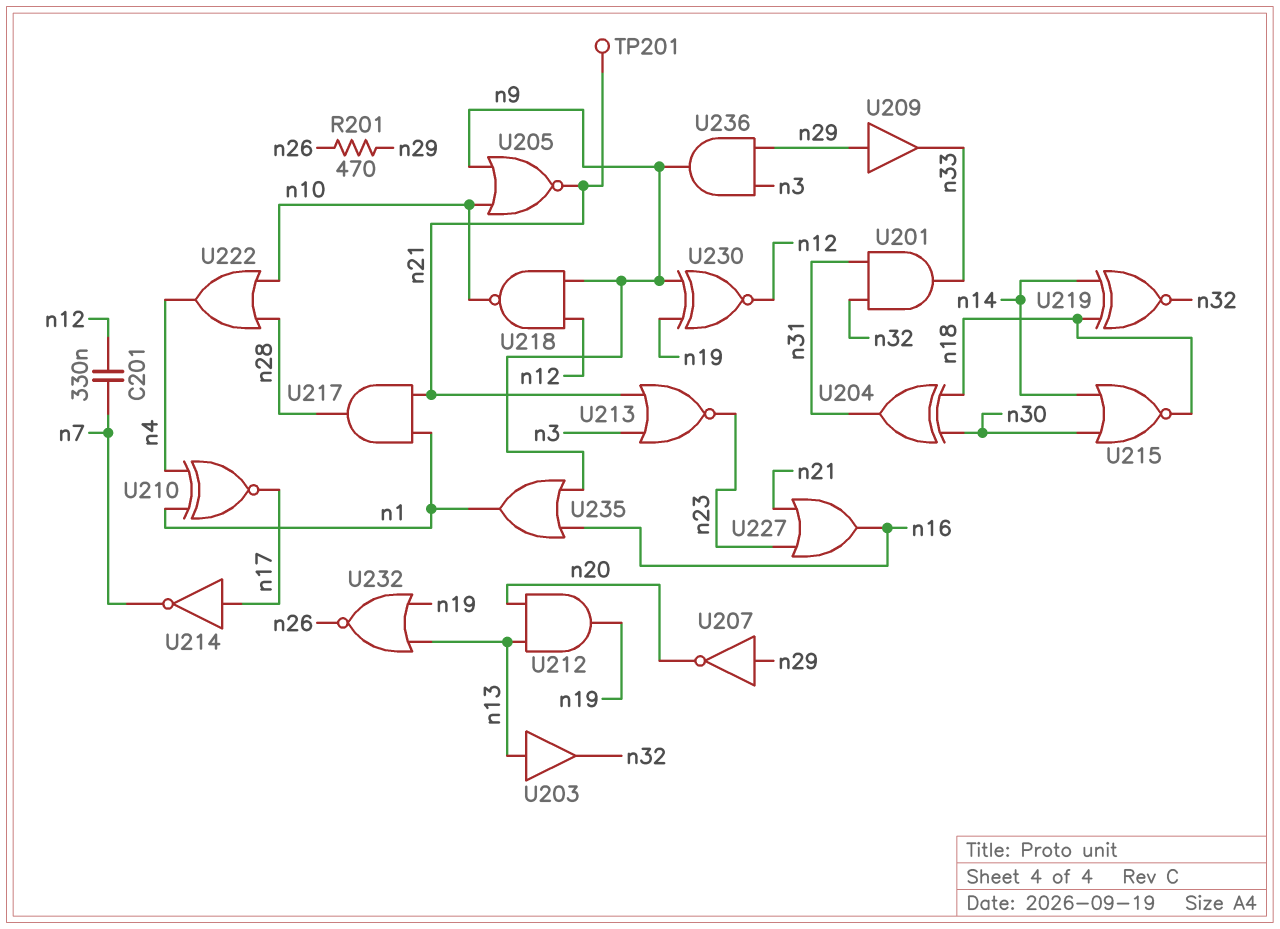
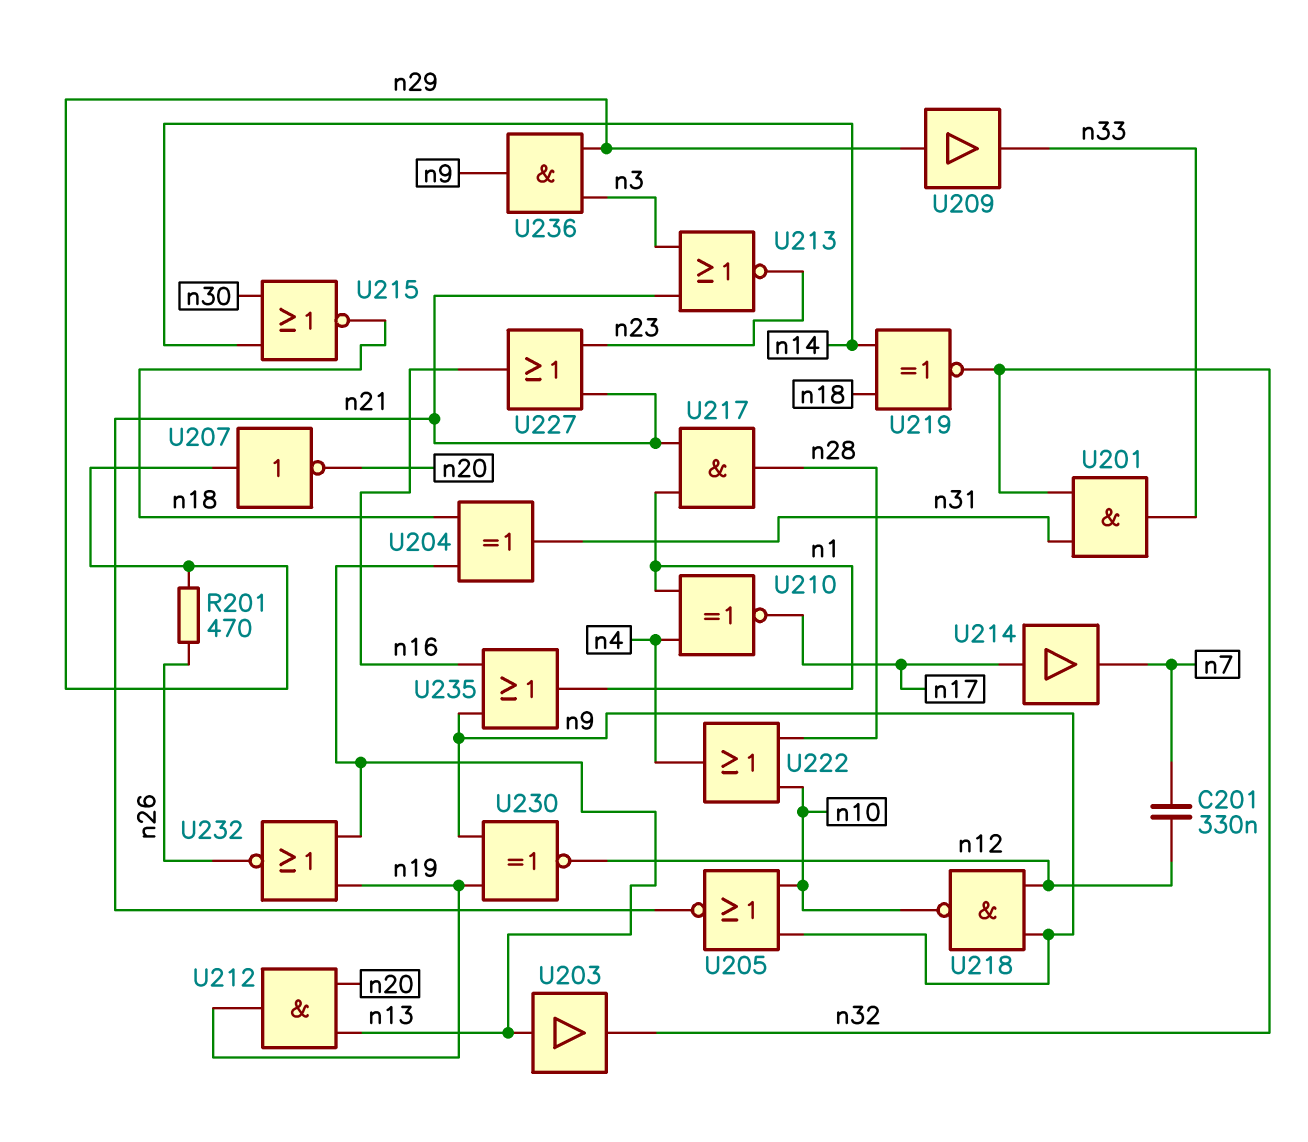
TP201: test point (n21) -> none
U204: XOR (in n18, in n30, out n31) -> XOR (in n13, in n18, out n31)
U214: NOT (in n17, out n7) -> buffer (in n17, out n7)

